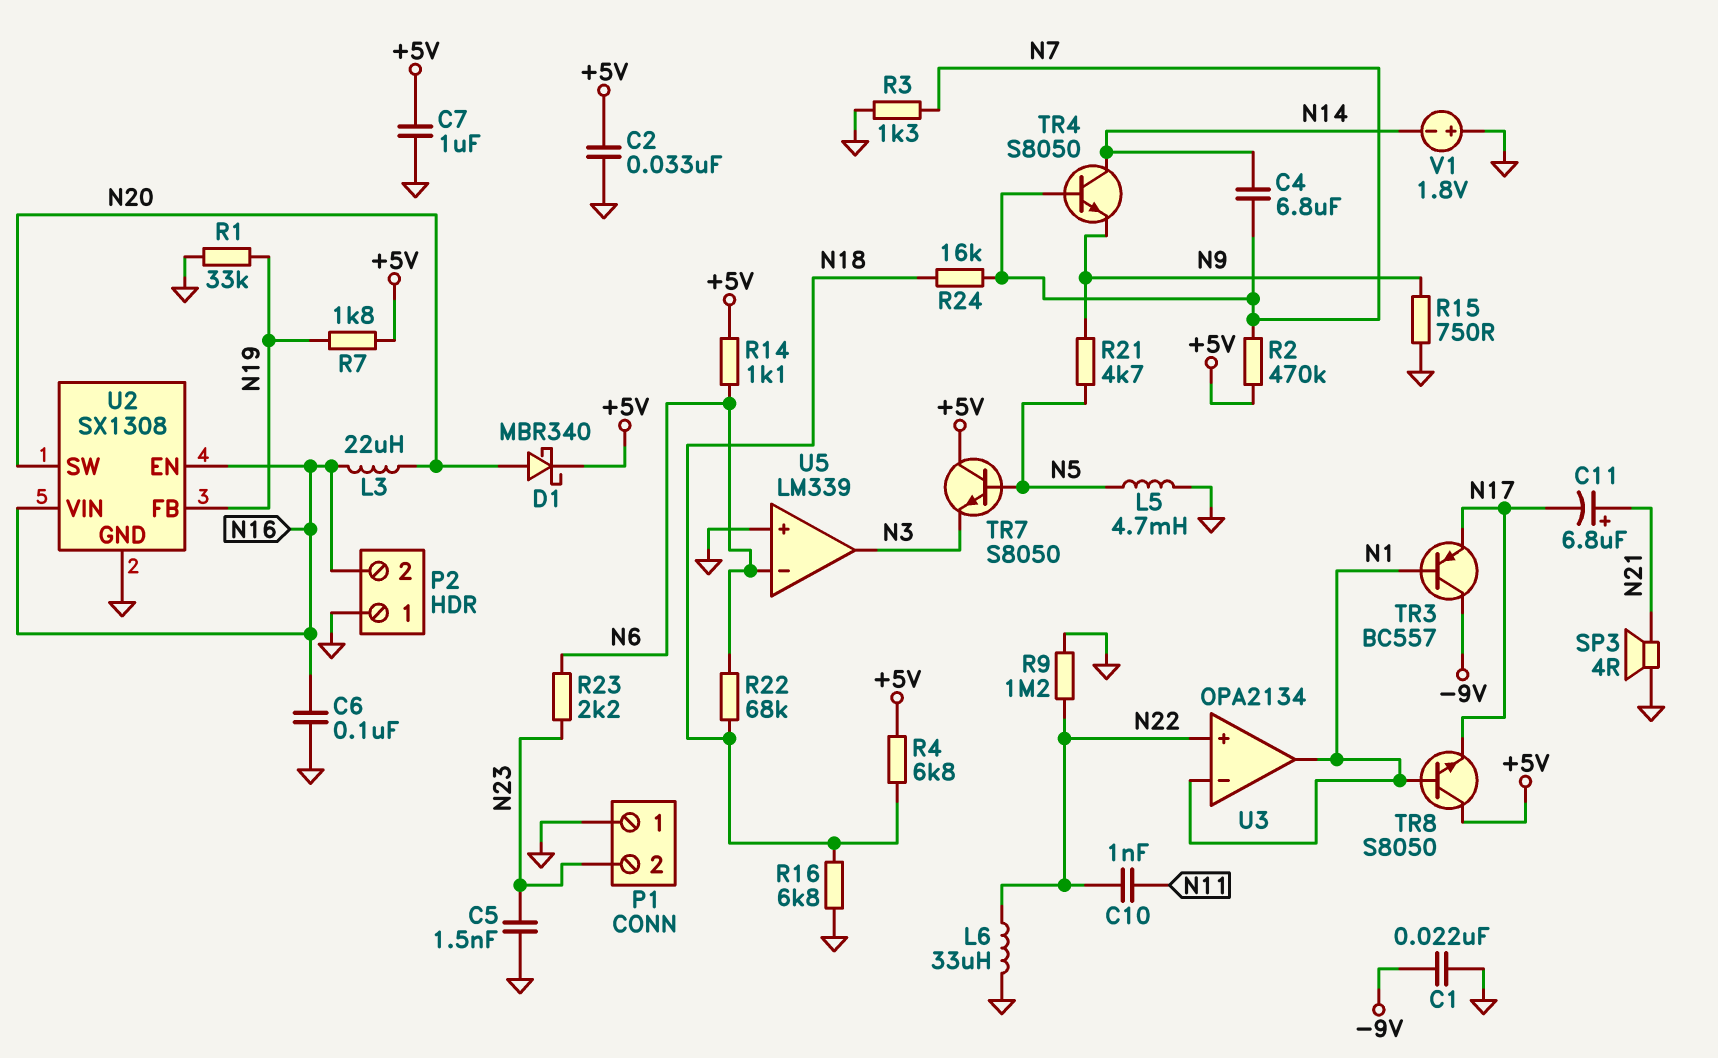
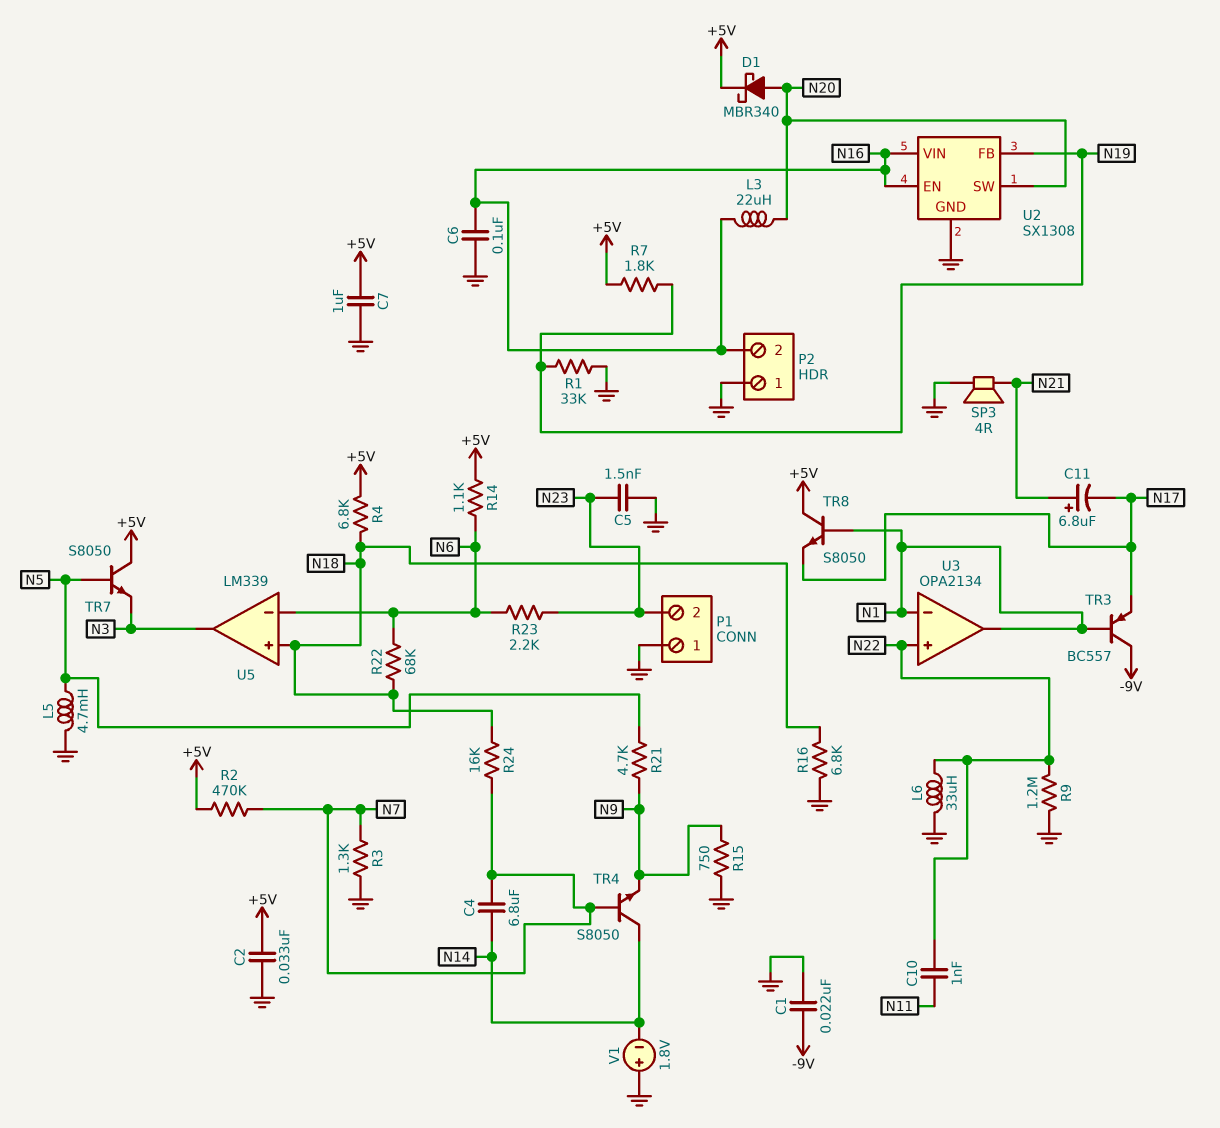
U5 pin in+: GND -> N18

